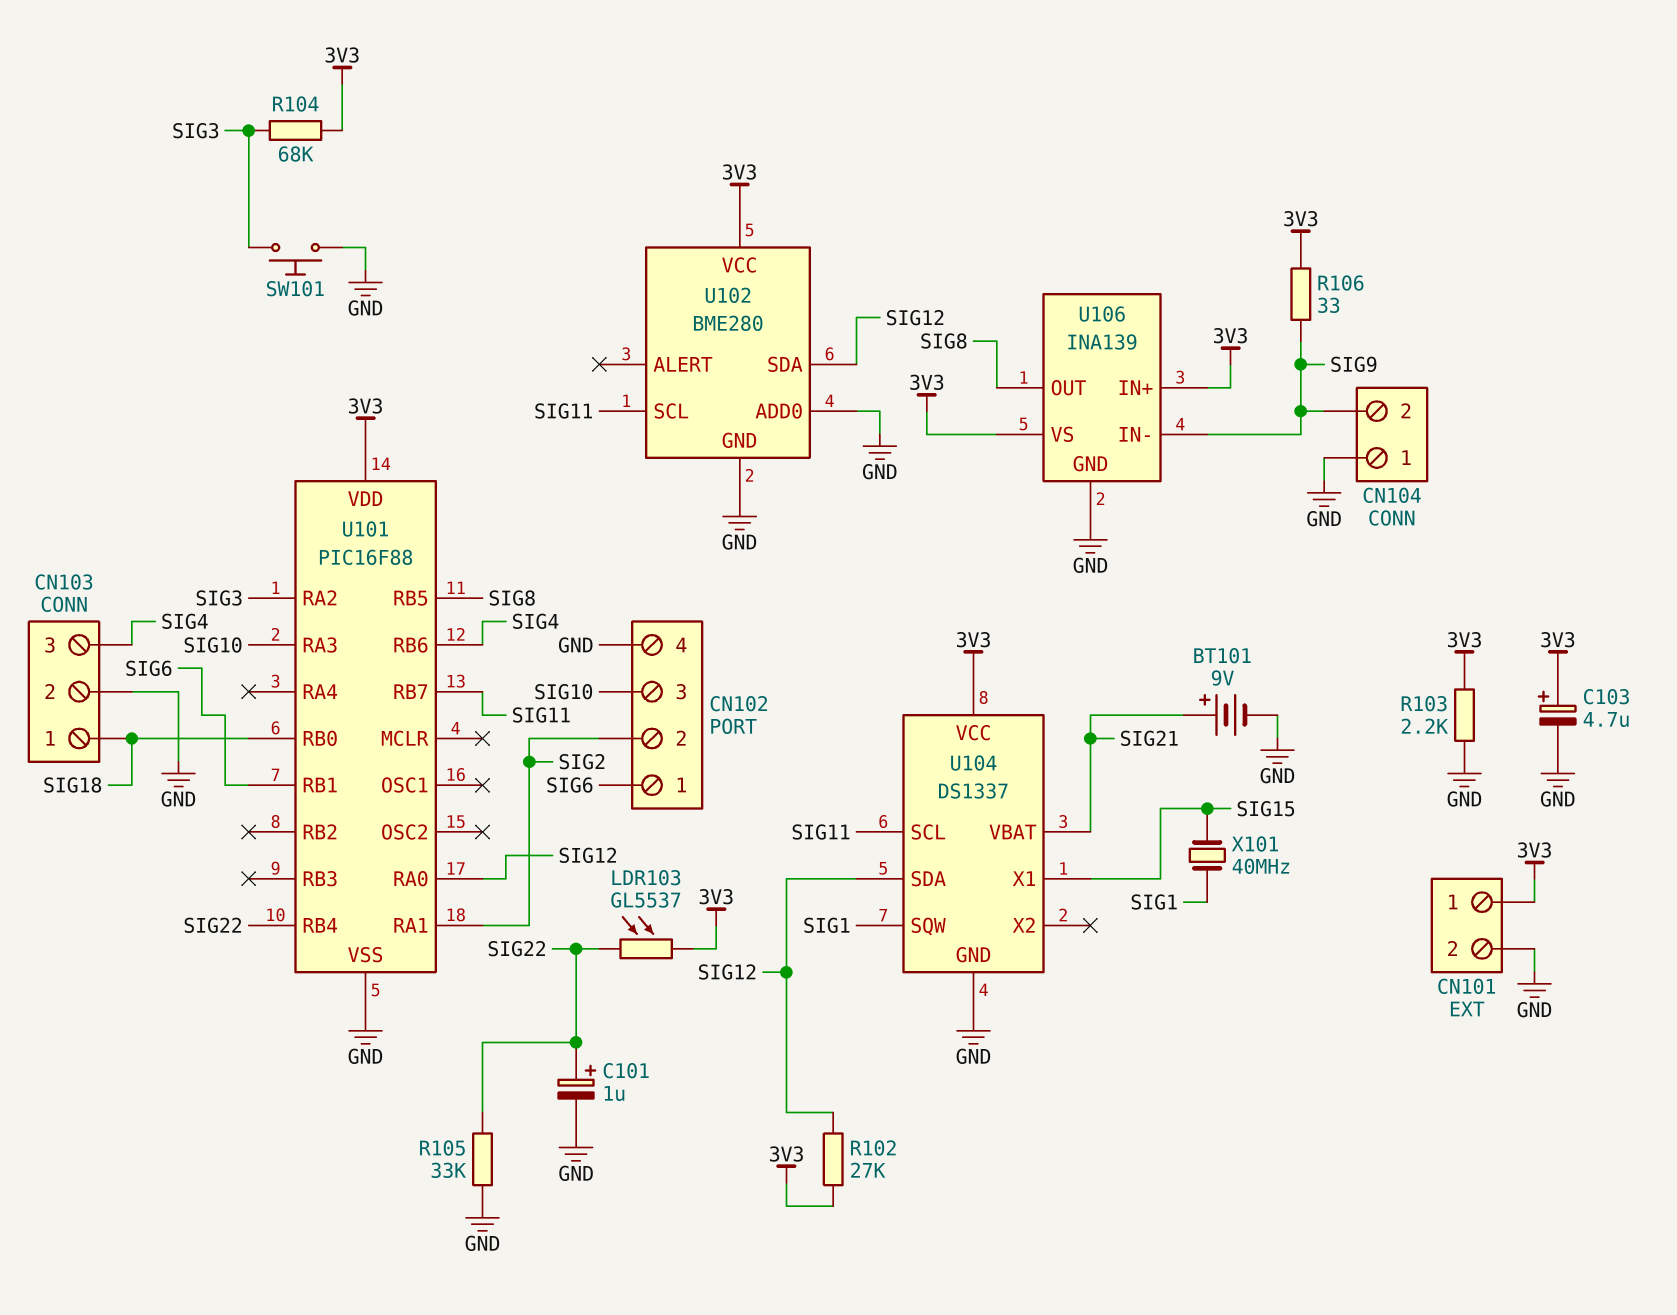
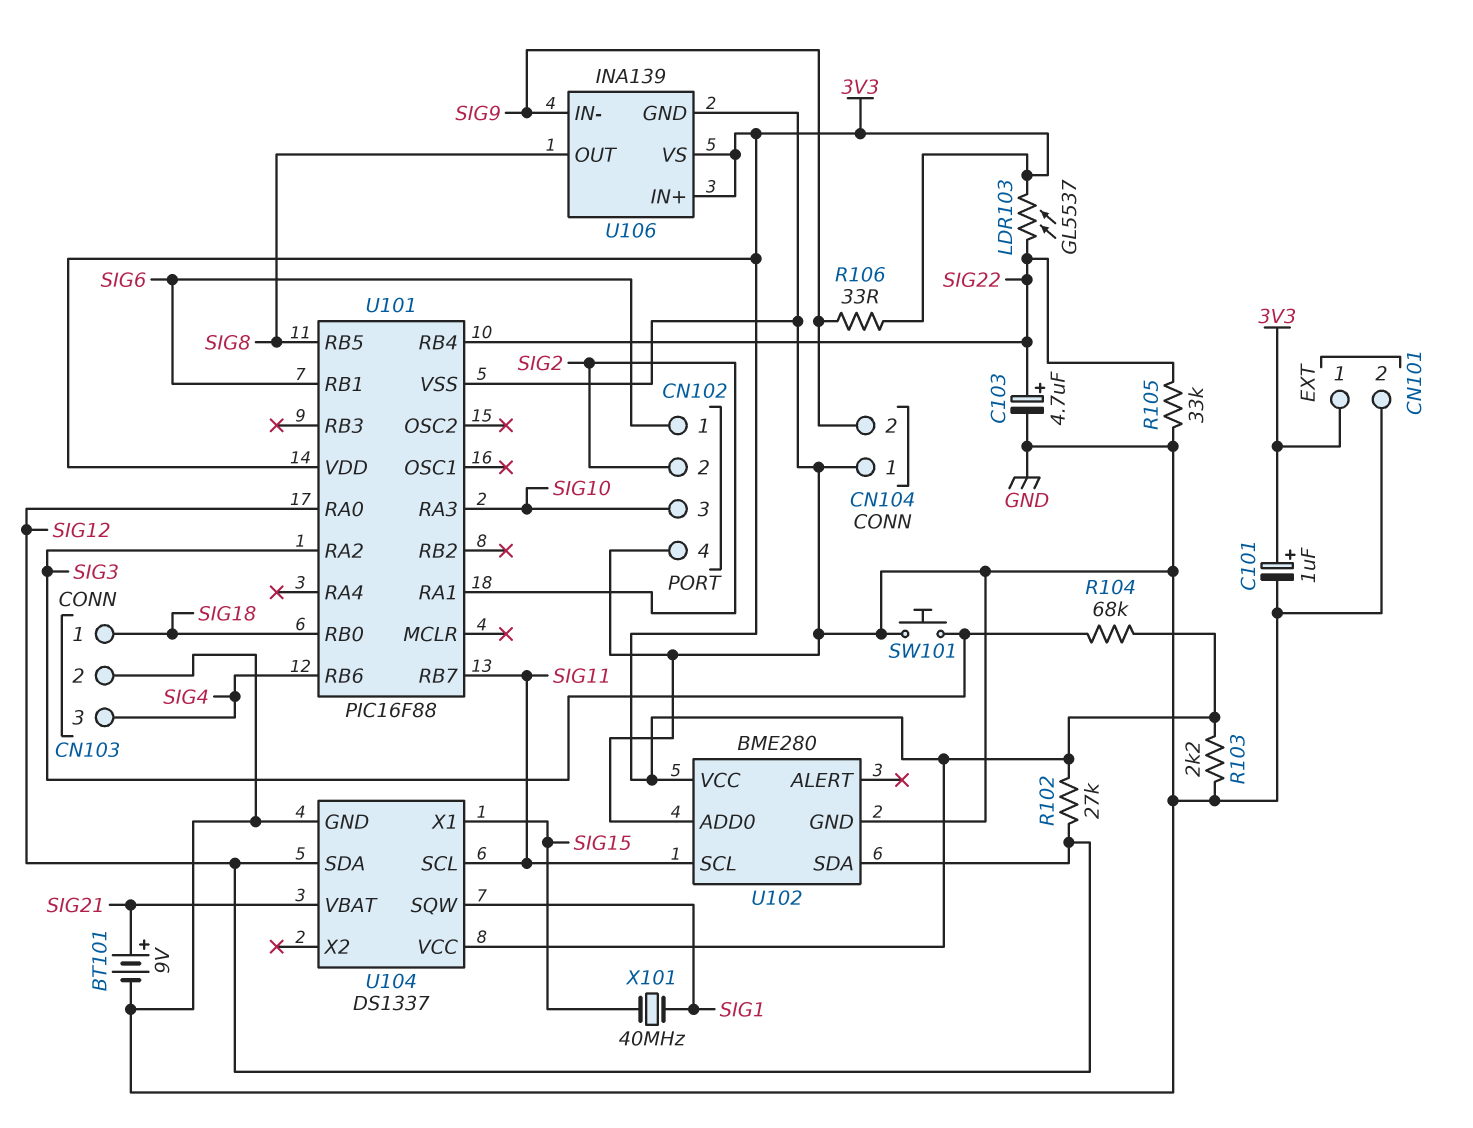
C101: 1uF (plus SIG22, minus GND) -> 1uF (plus 3V3, minus GND)
C103: 4.7uF (plus 3V3, minus GND) -> 4.7uF (plus SIG22, minus GND)

